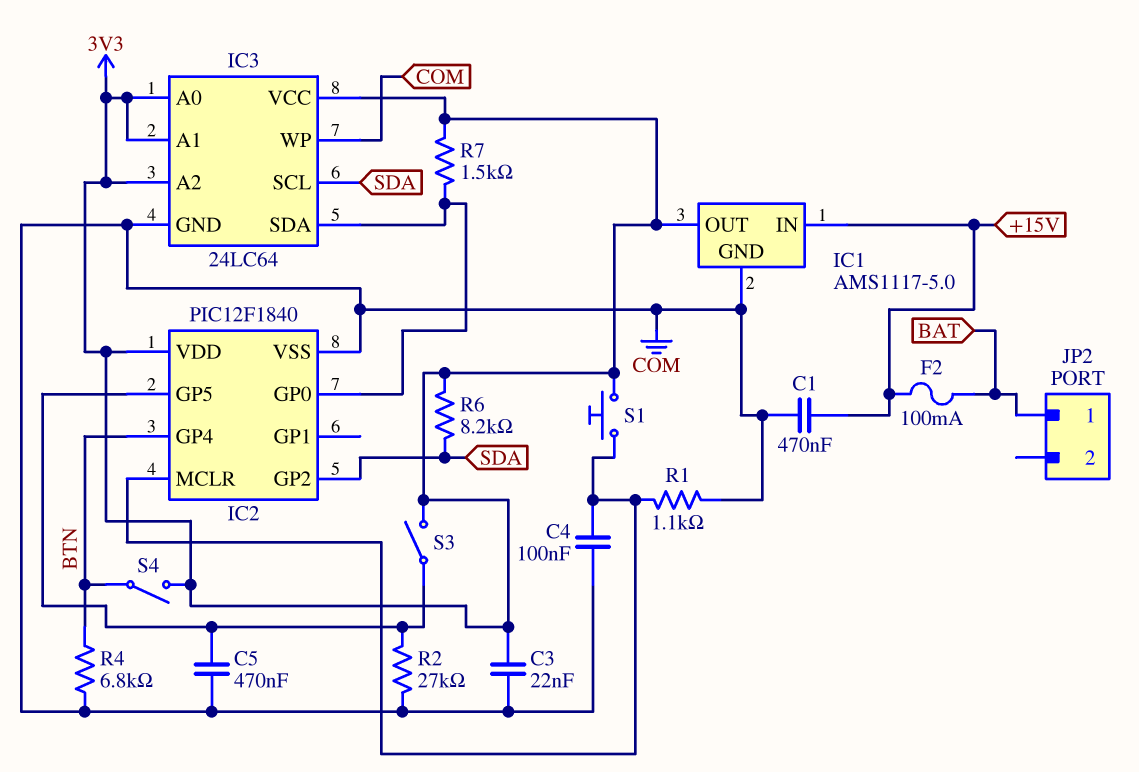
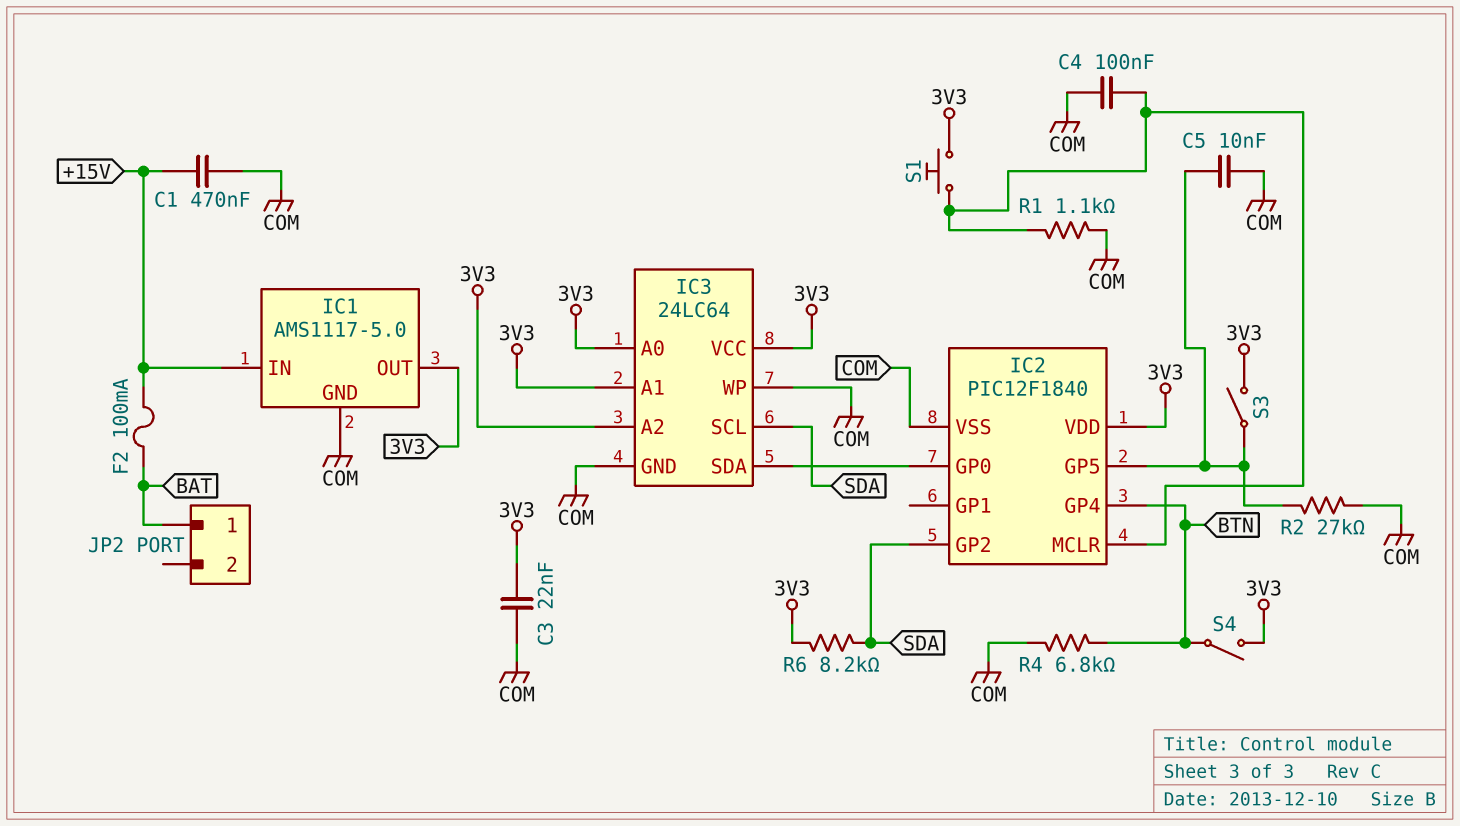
C5: 470nF (COM, IC2/GP5) -> 10nF (COM, IC2/GP5)
R7: 1.5k (3V3, IC2/GP0) -> none

